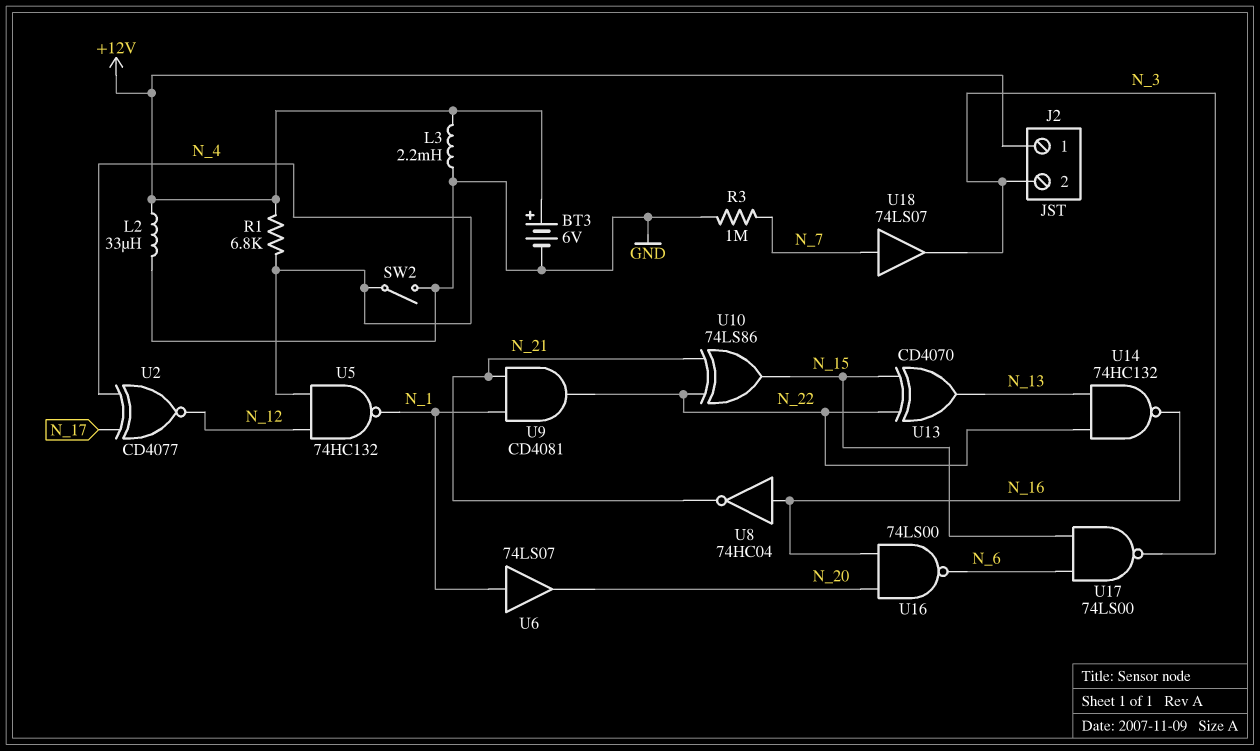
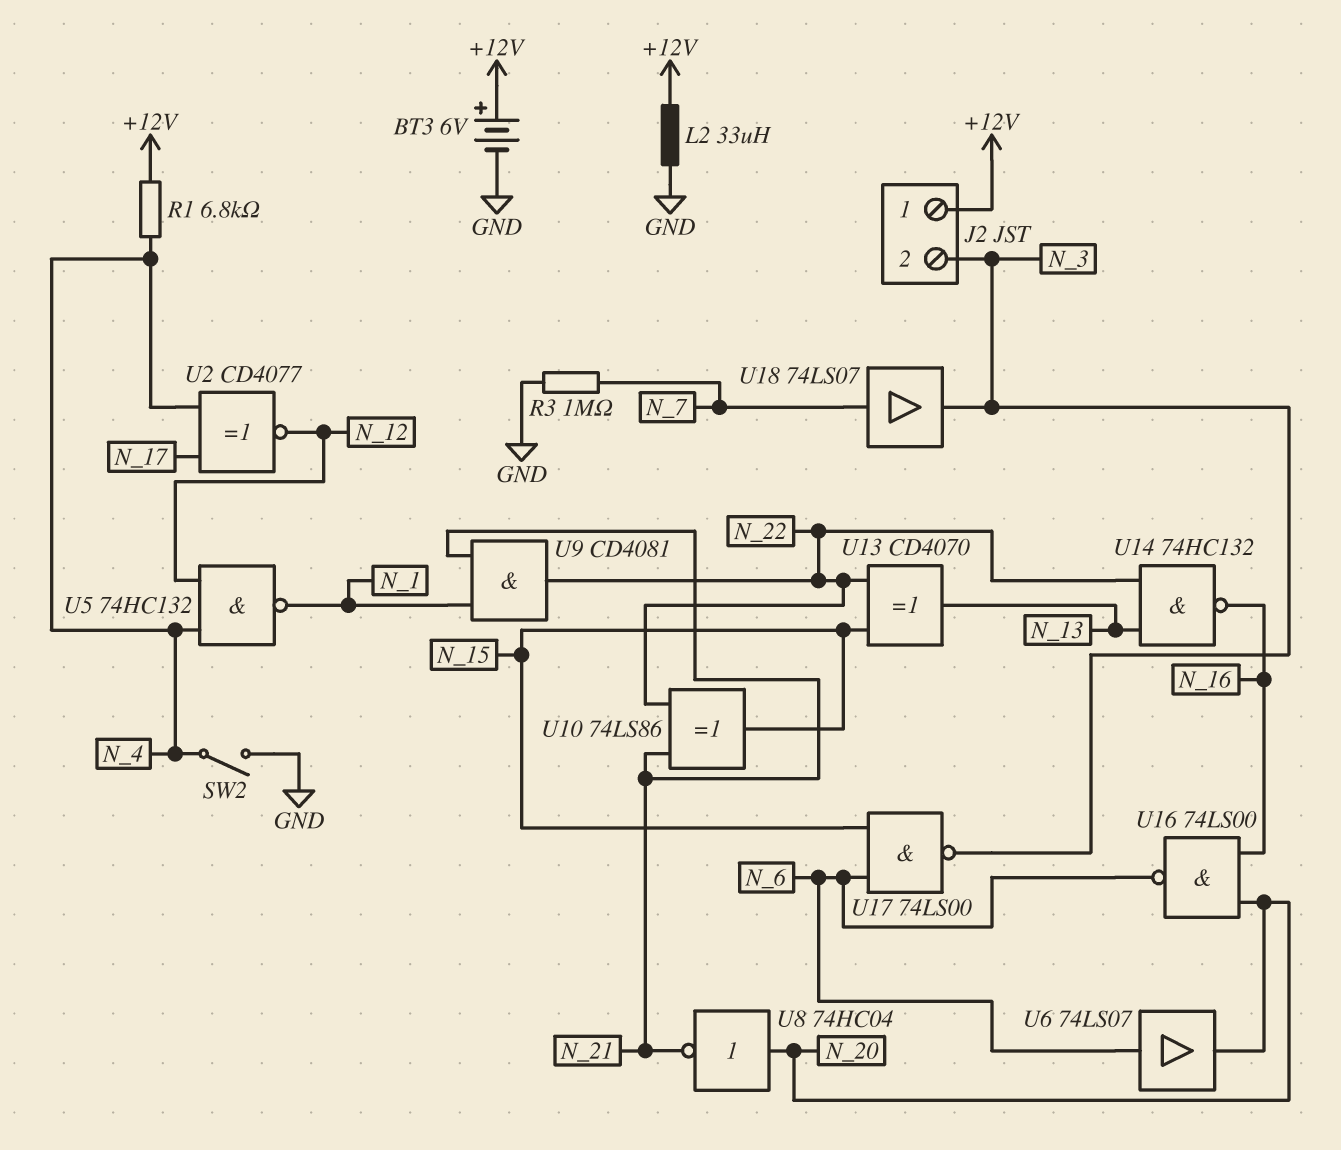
L3: 2.2mH (+12V, GND) -> none
U6: buffer 74LS07 (in N_1, out N_20) -> buffer 74LS07 (in N_6, out N_20)
U8: NOT 74HC04 (in N_16, out N_21) -> NOT 74HC04 (in N_20, out N_21)

